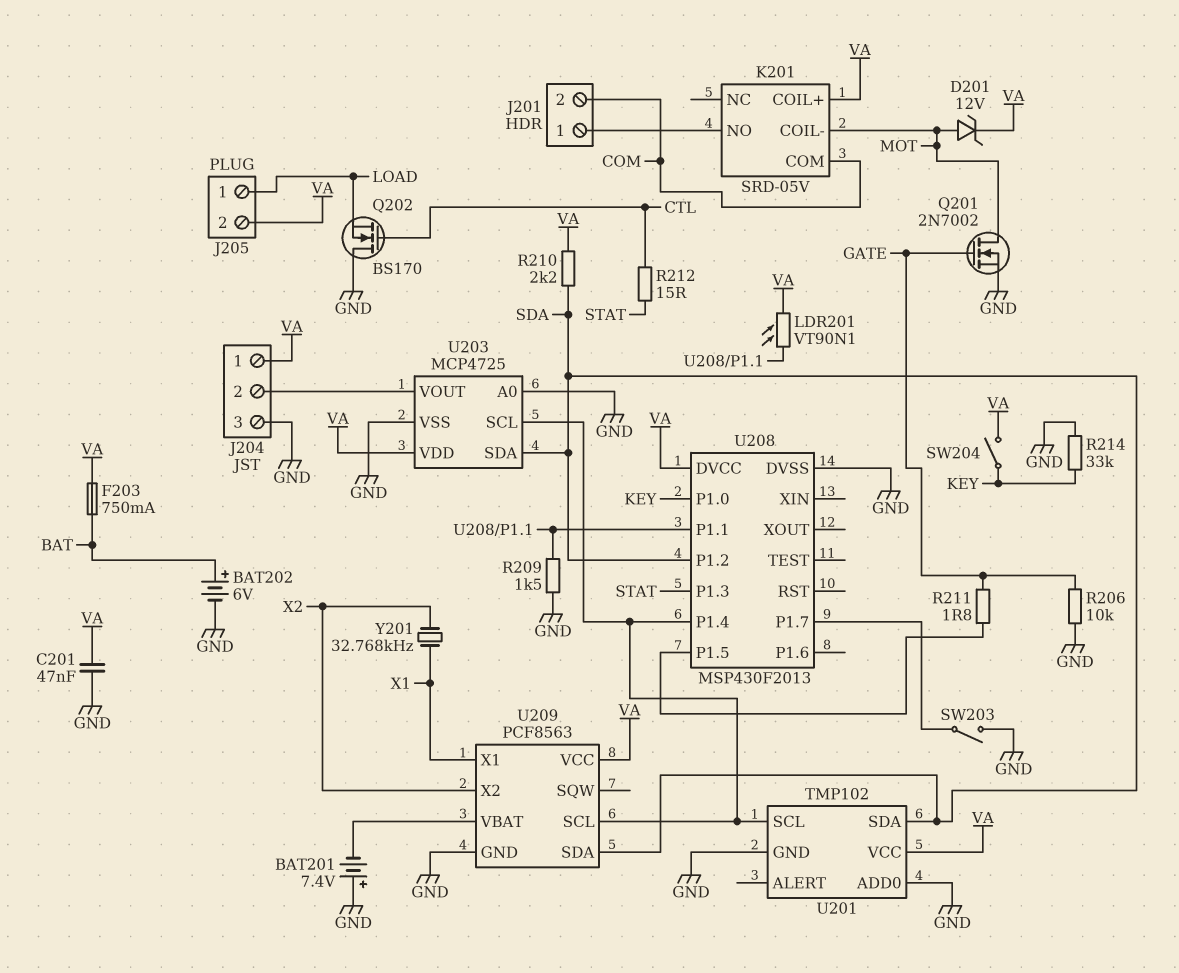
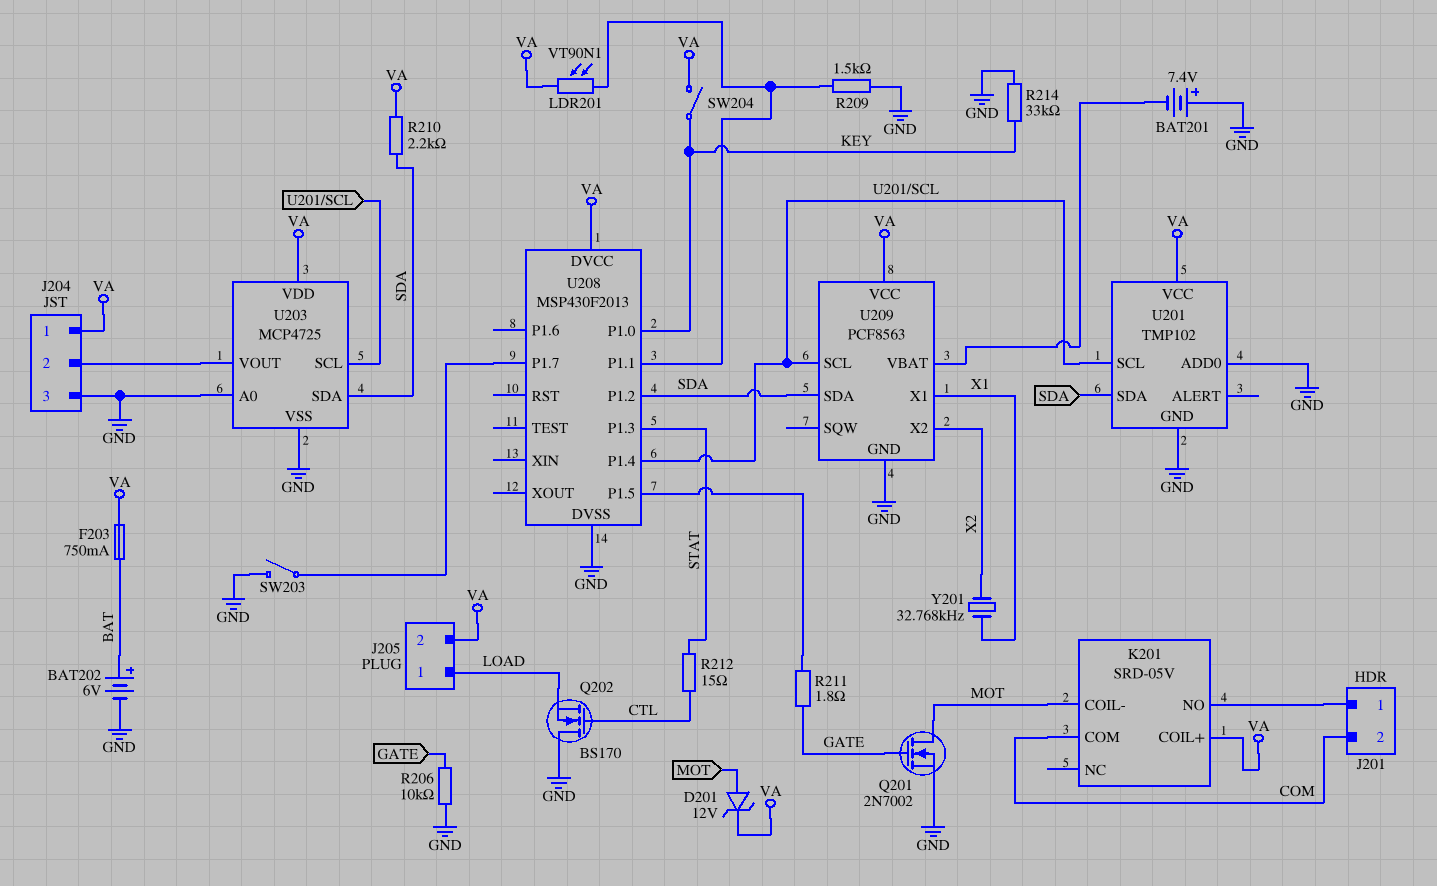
C201: 47nF (GND, VA) -> none

